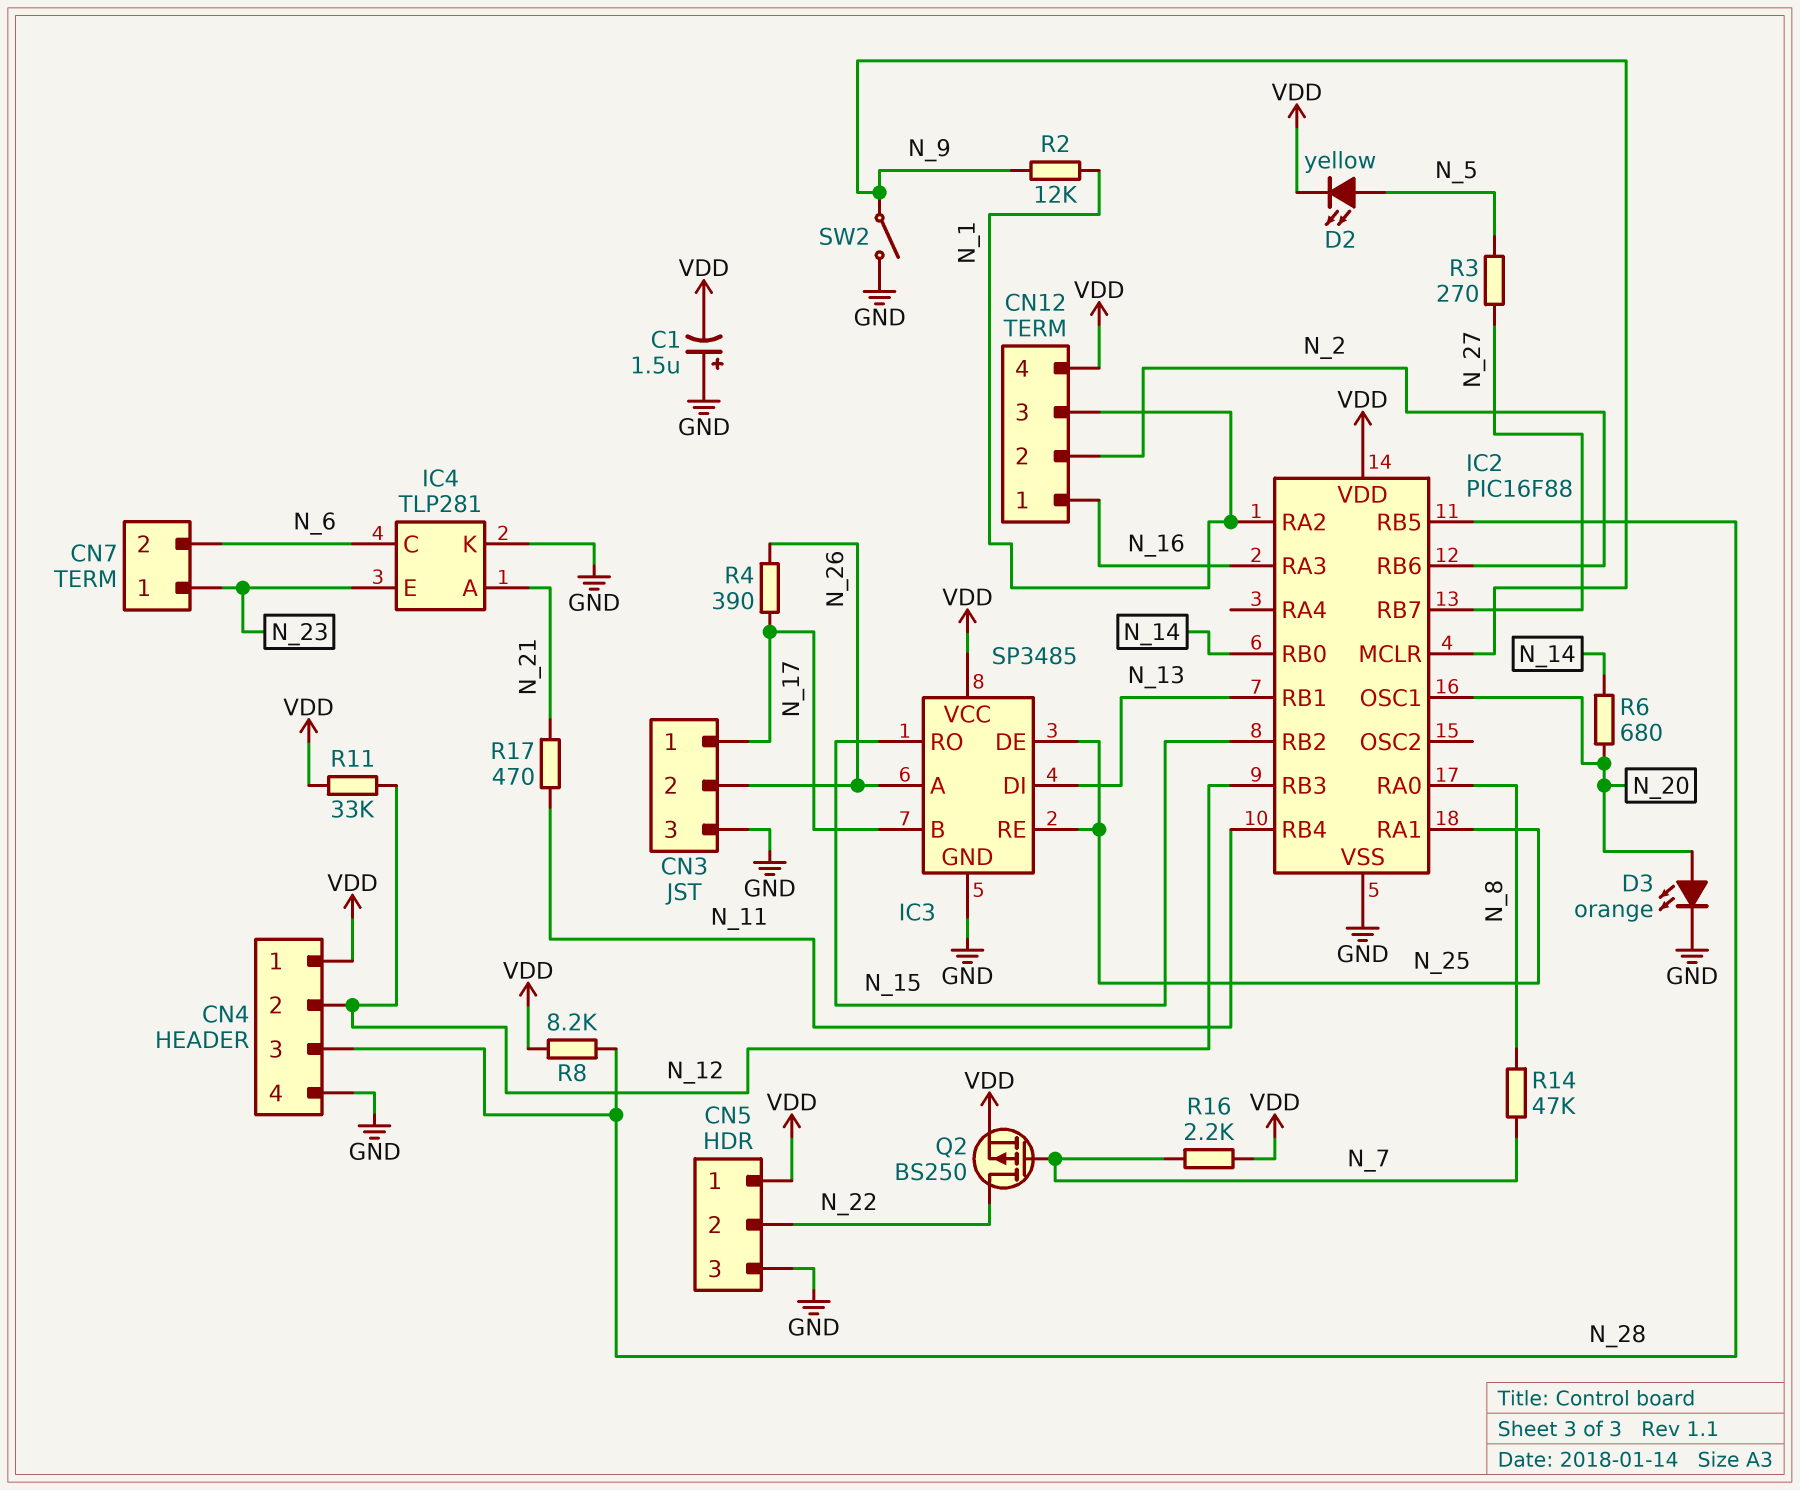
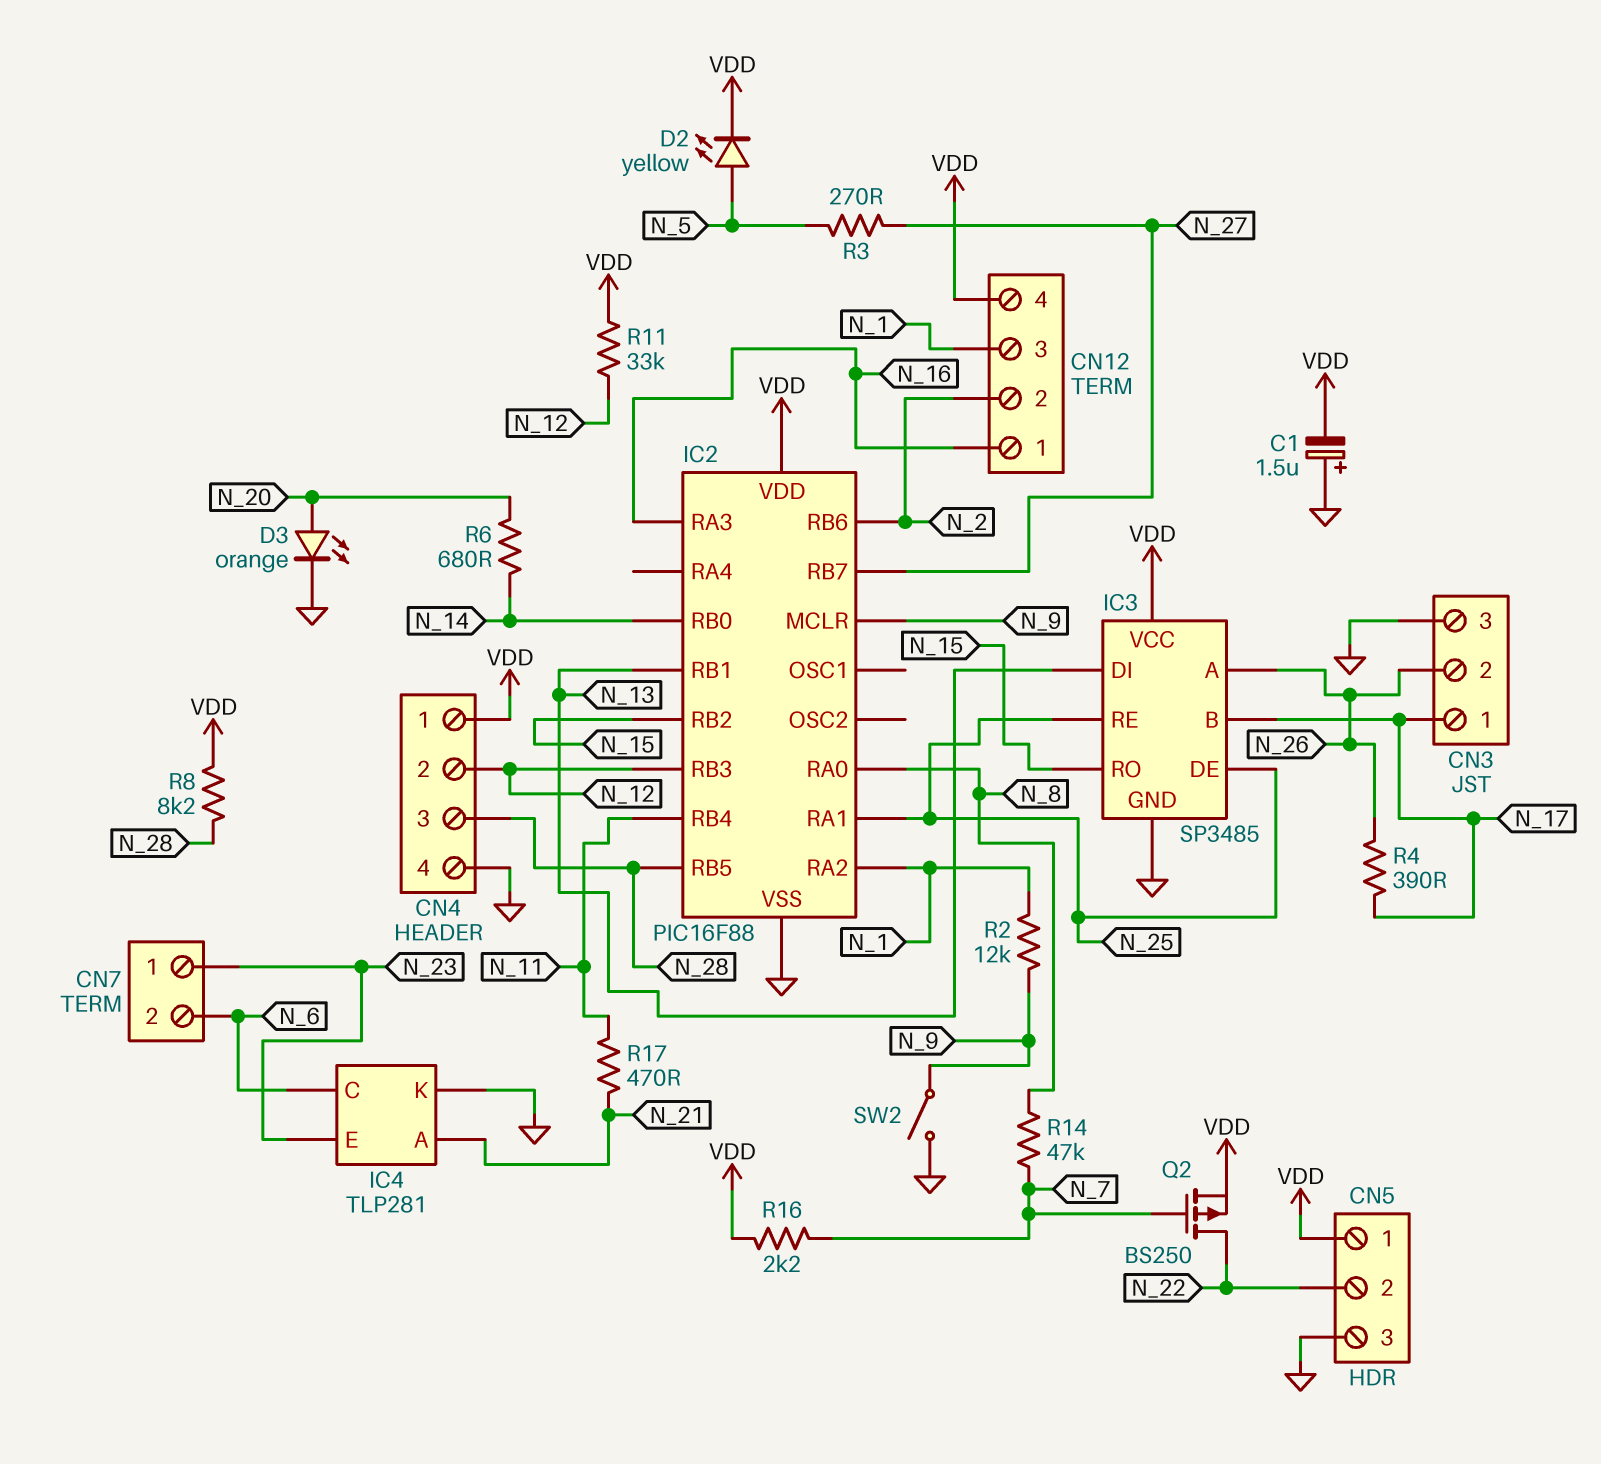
IC2 pin OSC1: N_20 -> none

